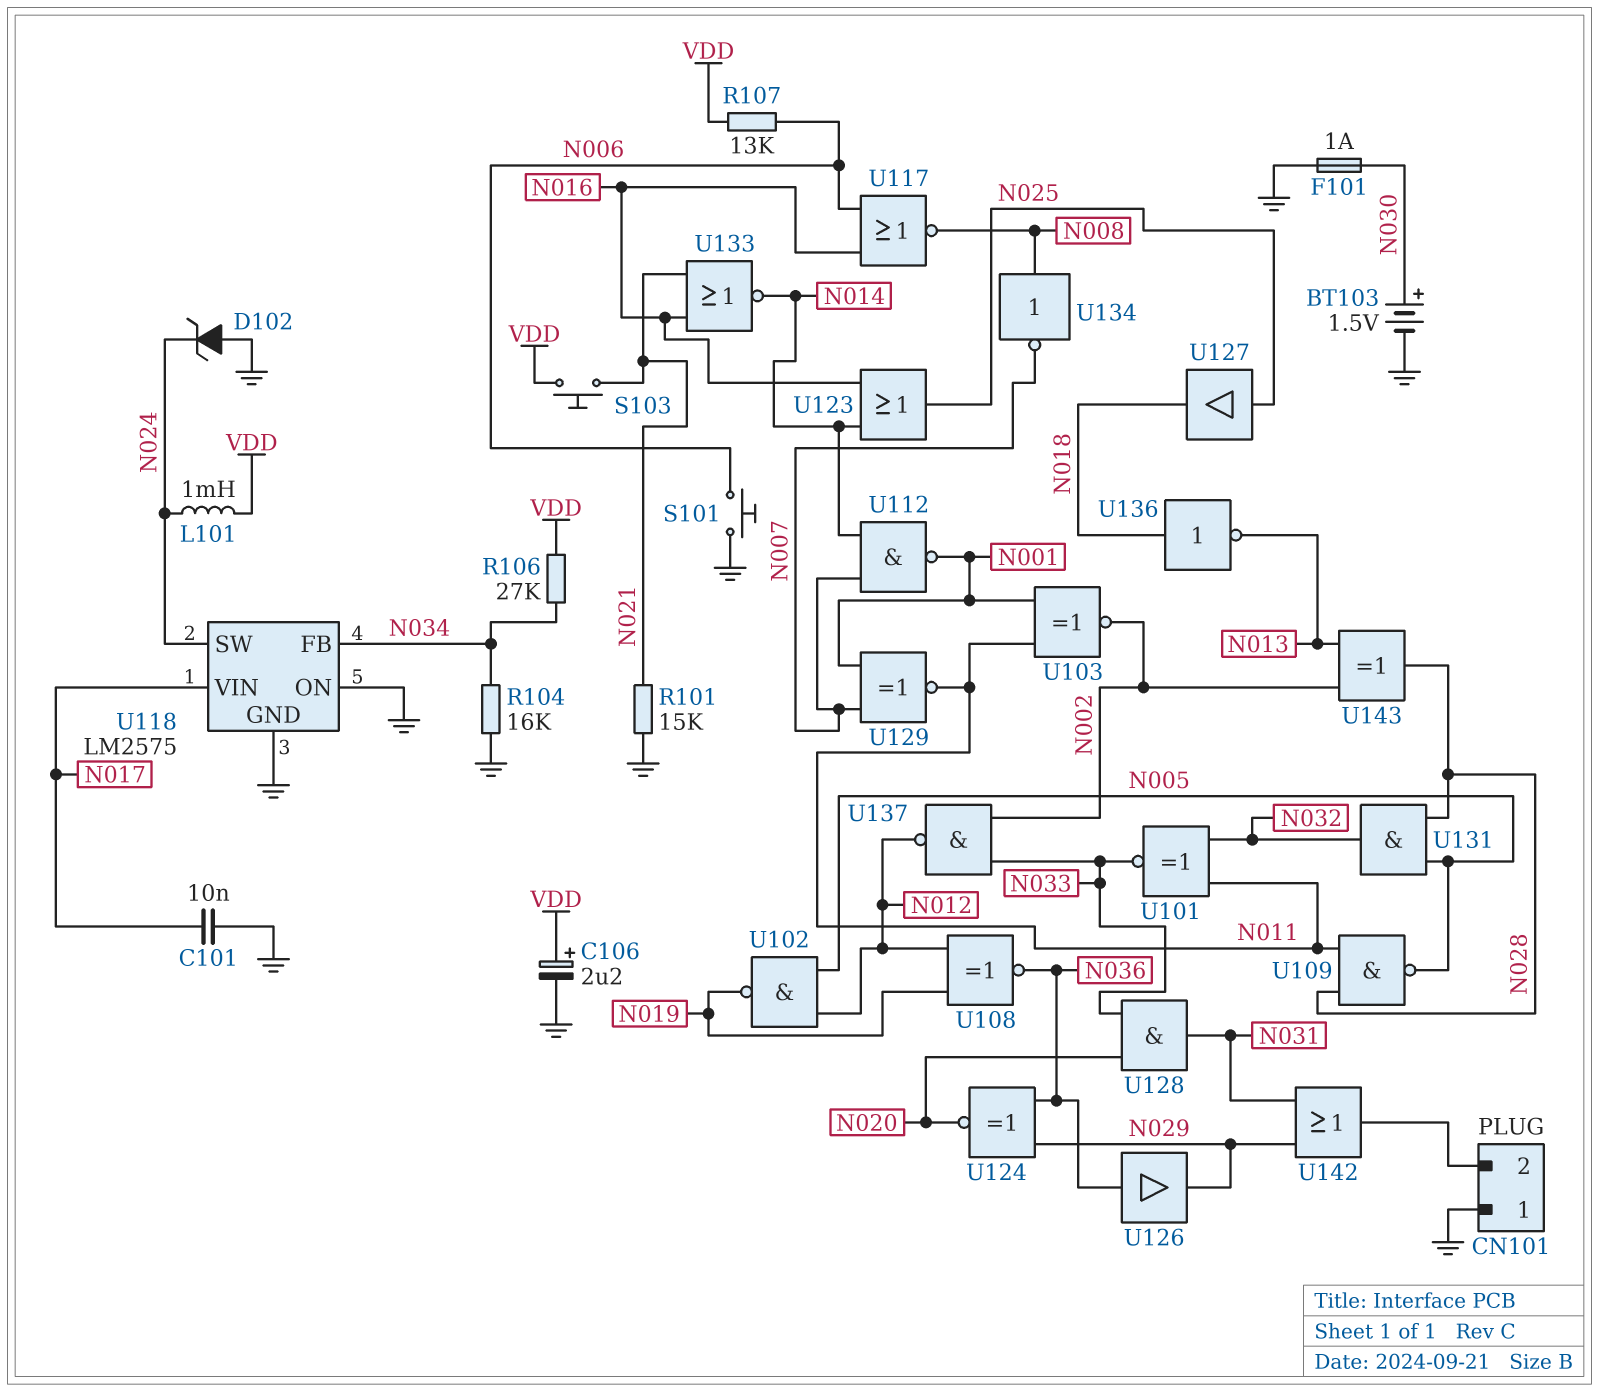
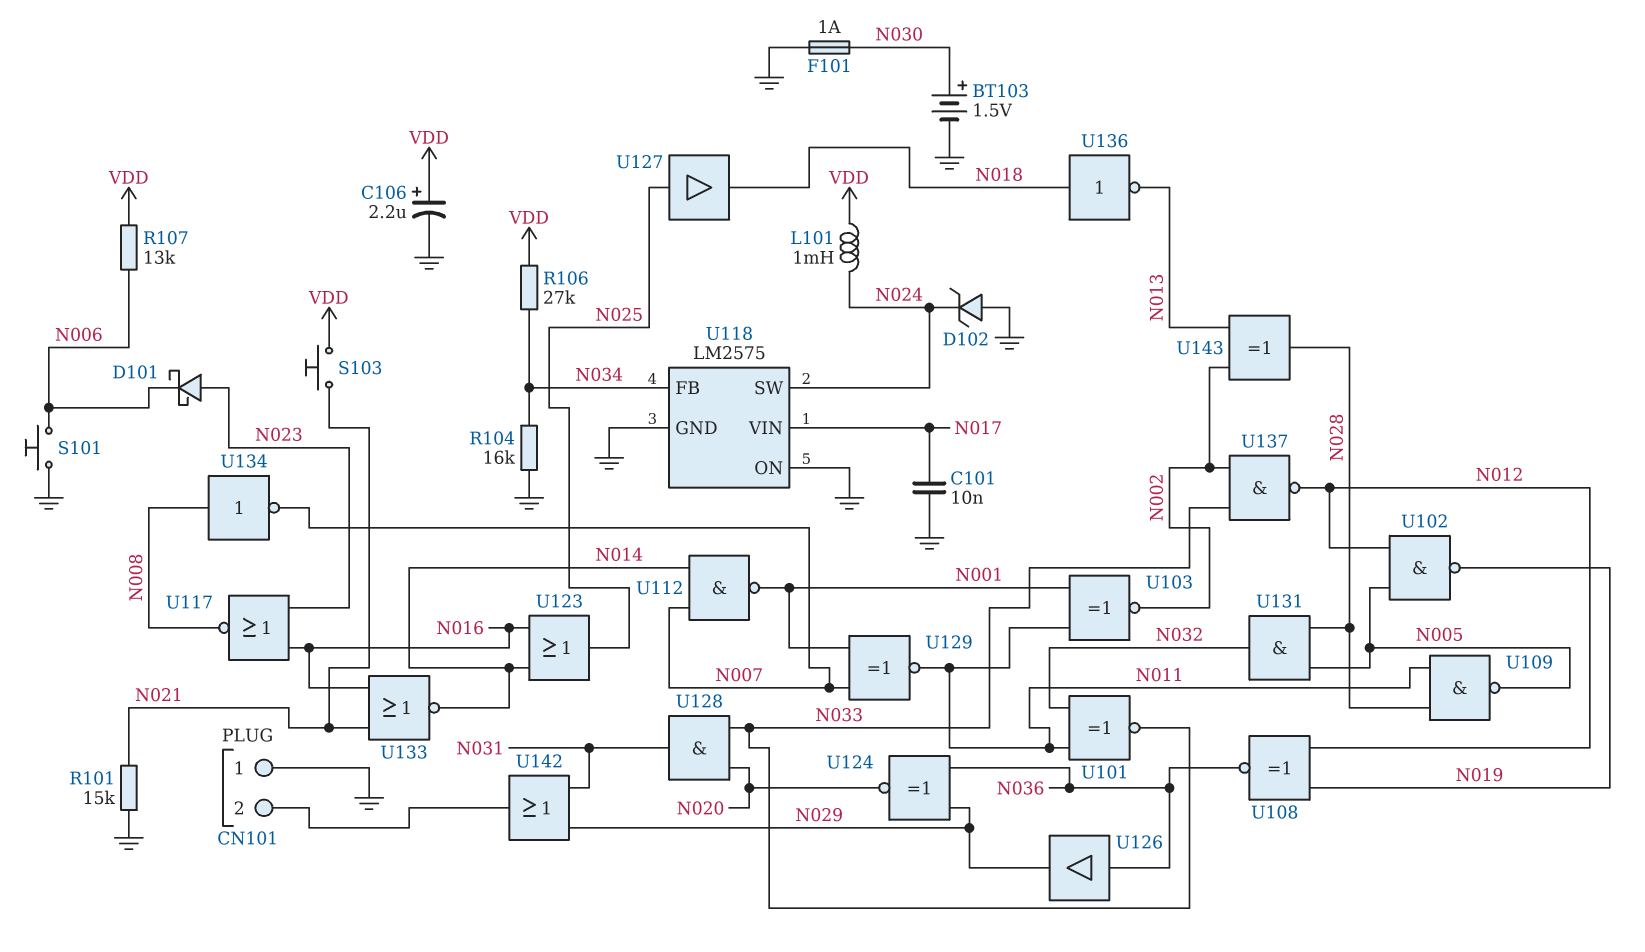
D101: none -> schottky (A N023, K N006)
U117: NOR (in N006, in N016, out N008) -> NOR (in N016, in N023, out N008)

